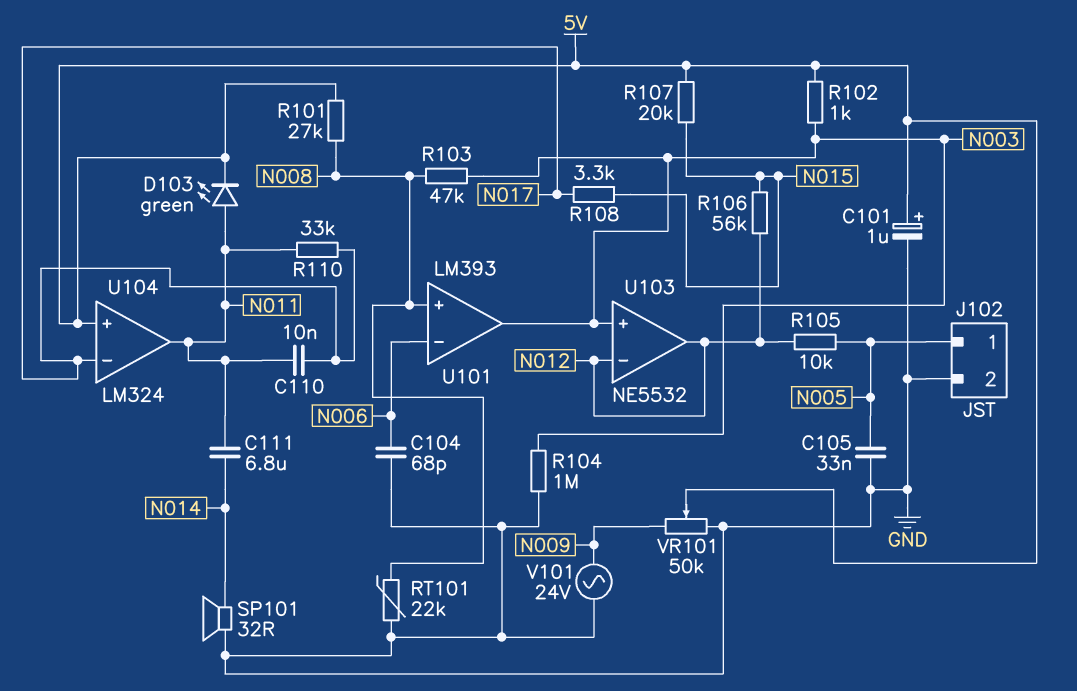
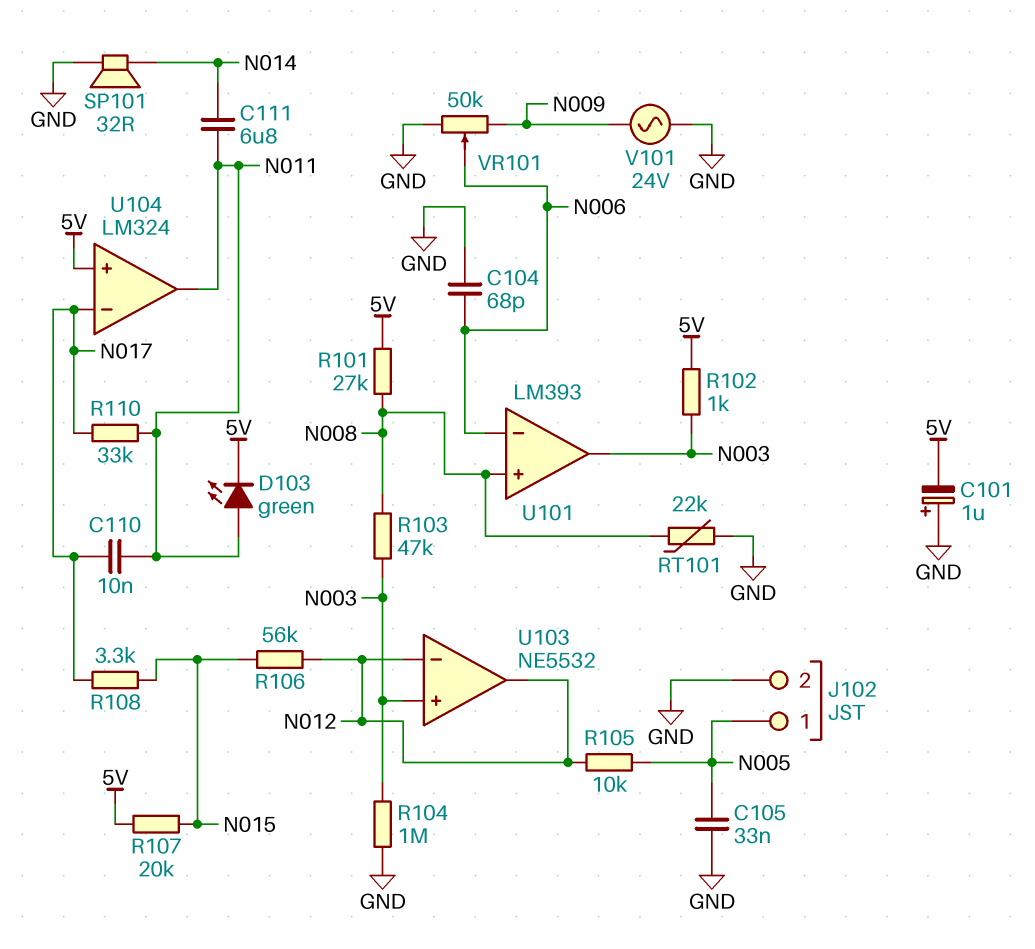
C101: 1uF (plus 5V, minus GND) -> 1uF (plus GND, minus 5V)
VR101: 50k (GND, N009, wiper 5V) -> 50k (GND, N009, wiper N006)

